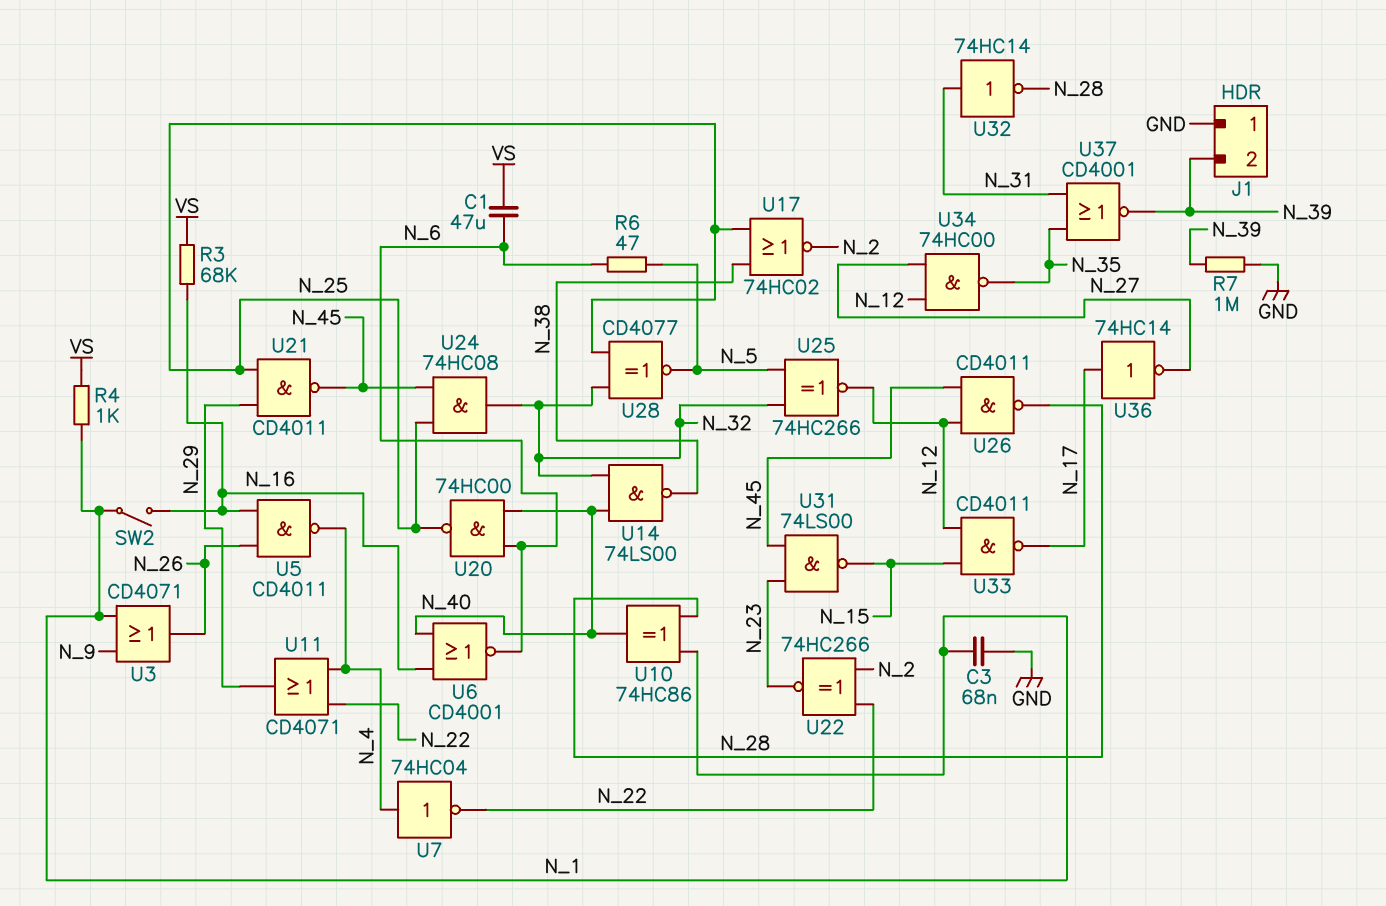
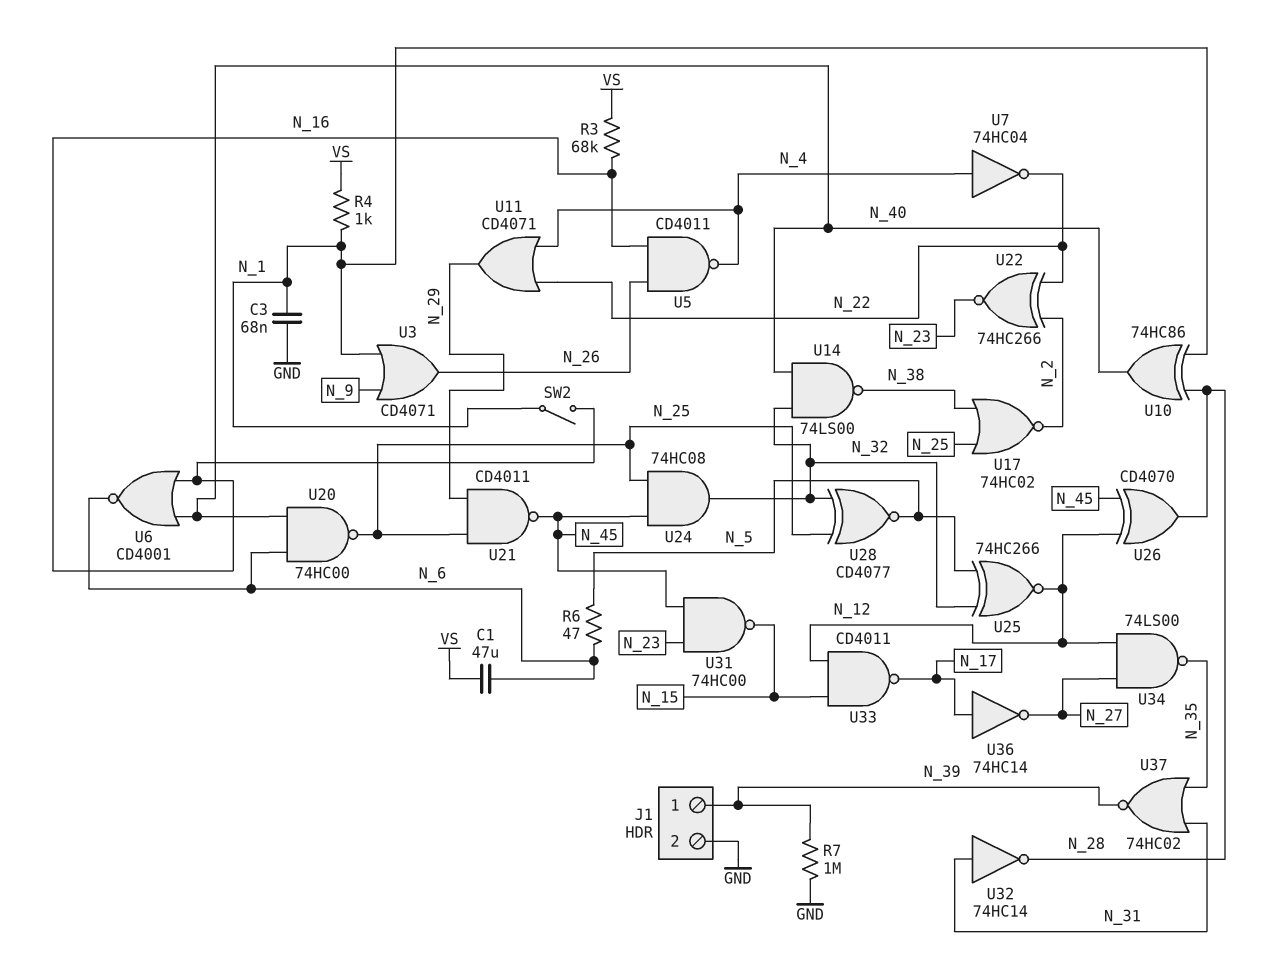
J1 pin 1: GND -> N_39
J1 pin 2: N_39 -> GND
U26: NAND CD4011 (in N_12, in N_45, out N_28) -> XOR CD4070 (in N_12, in N_45, out N_28)
U31: NAND 74LS00 (in N_23, in N_45, out N_15) -> NAND 74HC00 (in N_23, in N_45, out N_15)
U34: NAND 74HC00 (in N_12, in N_27, out N_35) -> NAND 74LS00 (in N_12, in N_27, out N_35)
U37: NOR CD4001 (in N_31, in N_35, out N_39) -> NOR 74HC02 (in N_31, in N_35, out N_39)

